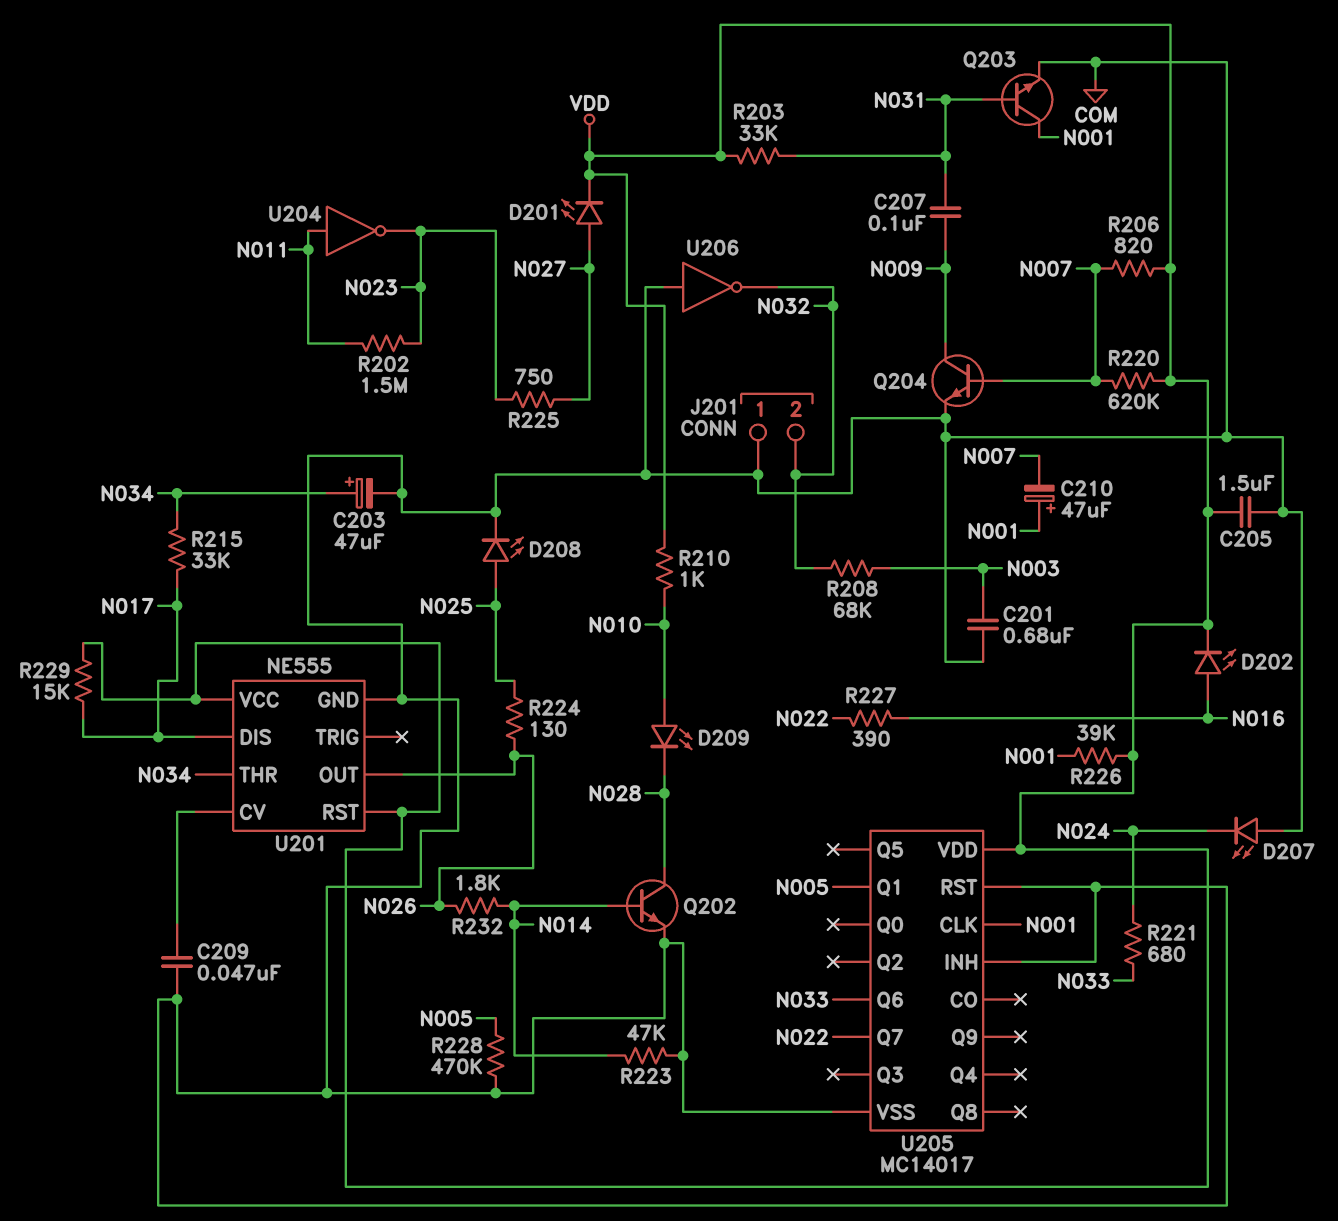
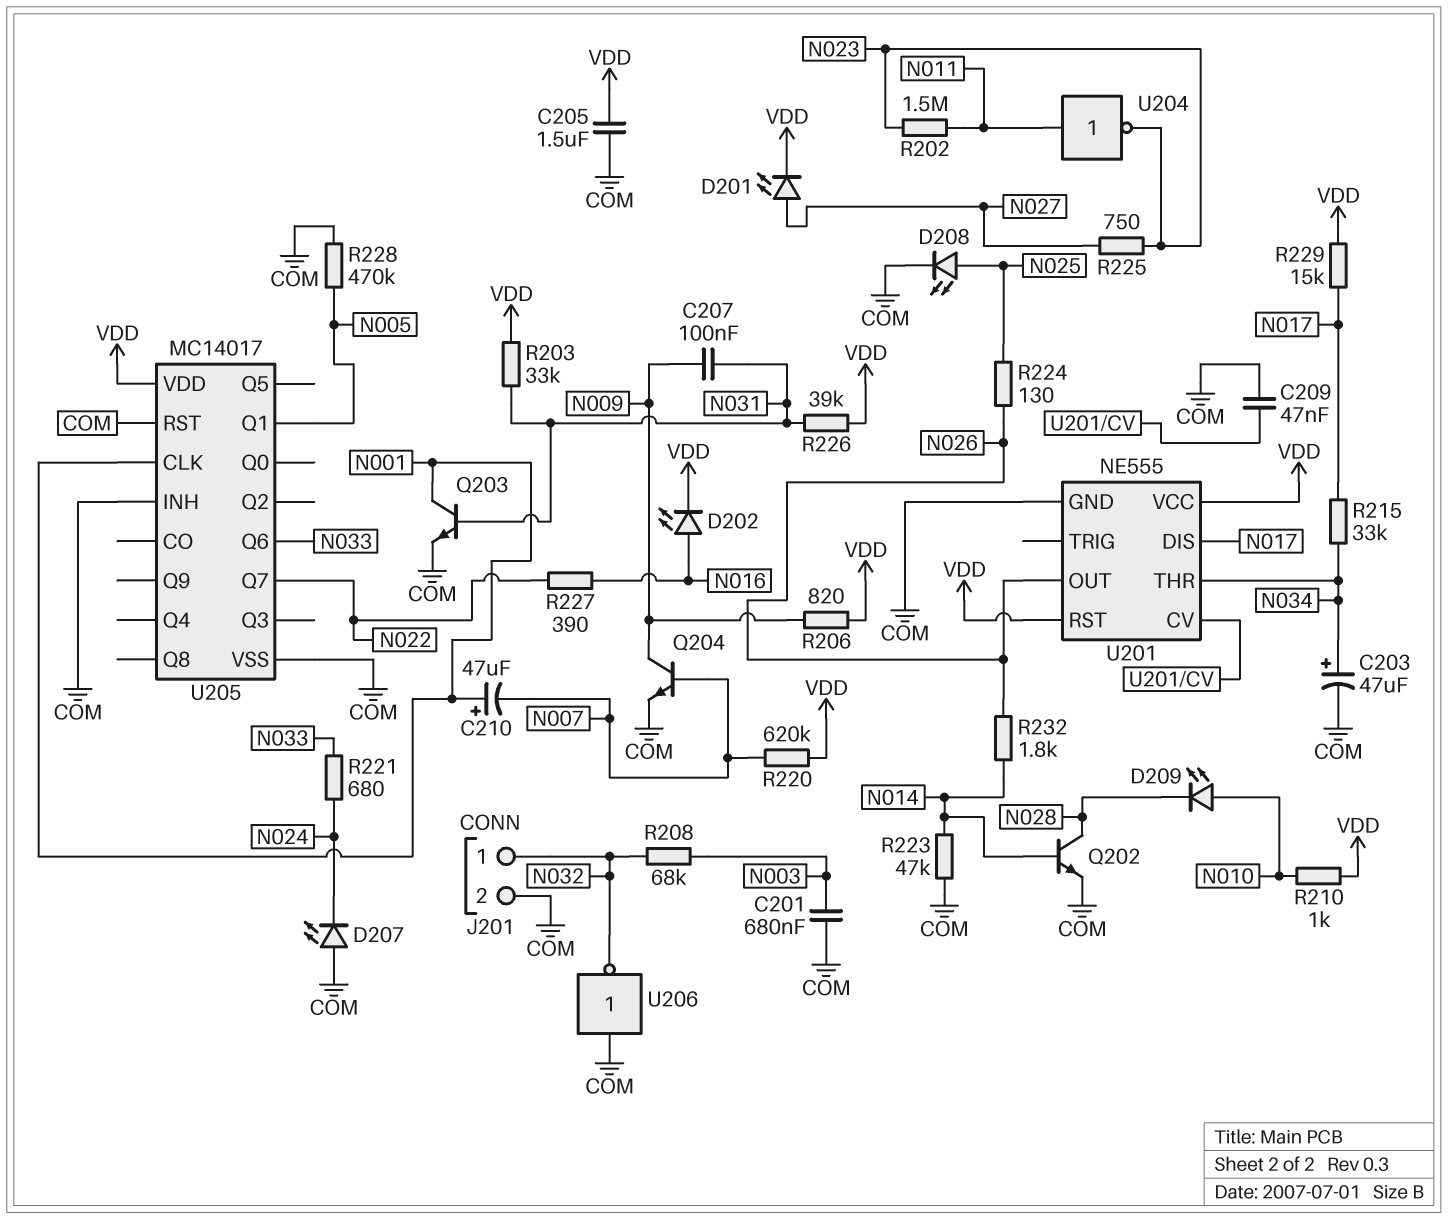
J201 pin 1: COM -> N032
J201 pin 2: N032 -> COM
R206: 820 (N007, VDD) -> 820 (N009, VDD)
R226: 39k (N001, VDD) -> 39k (N031, VDD)

